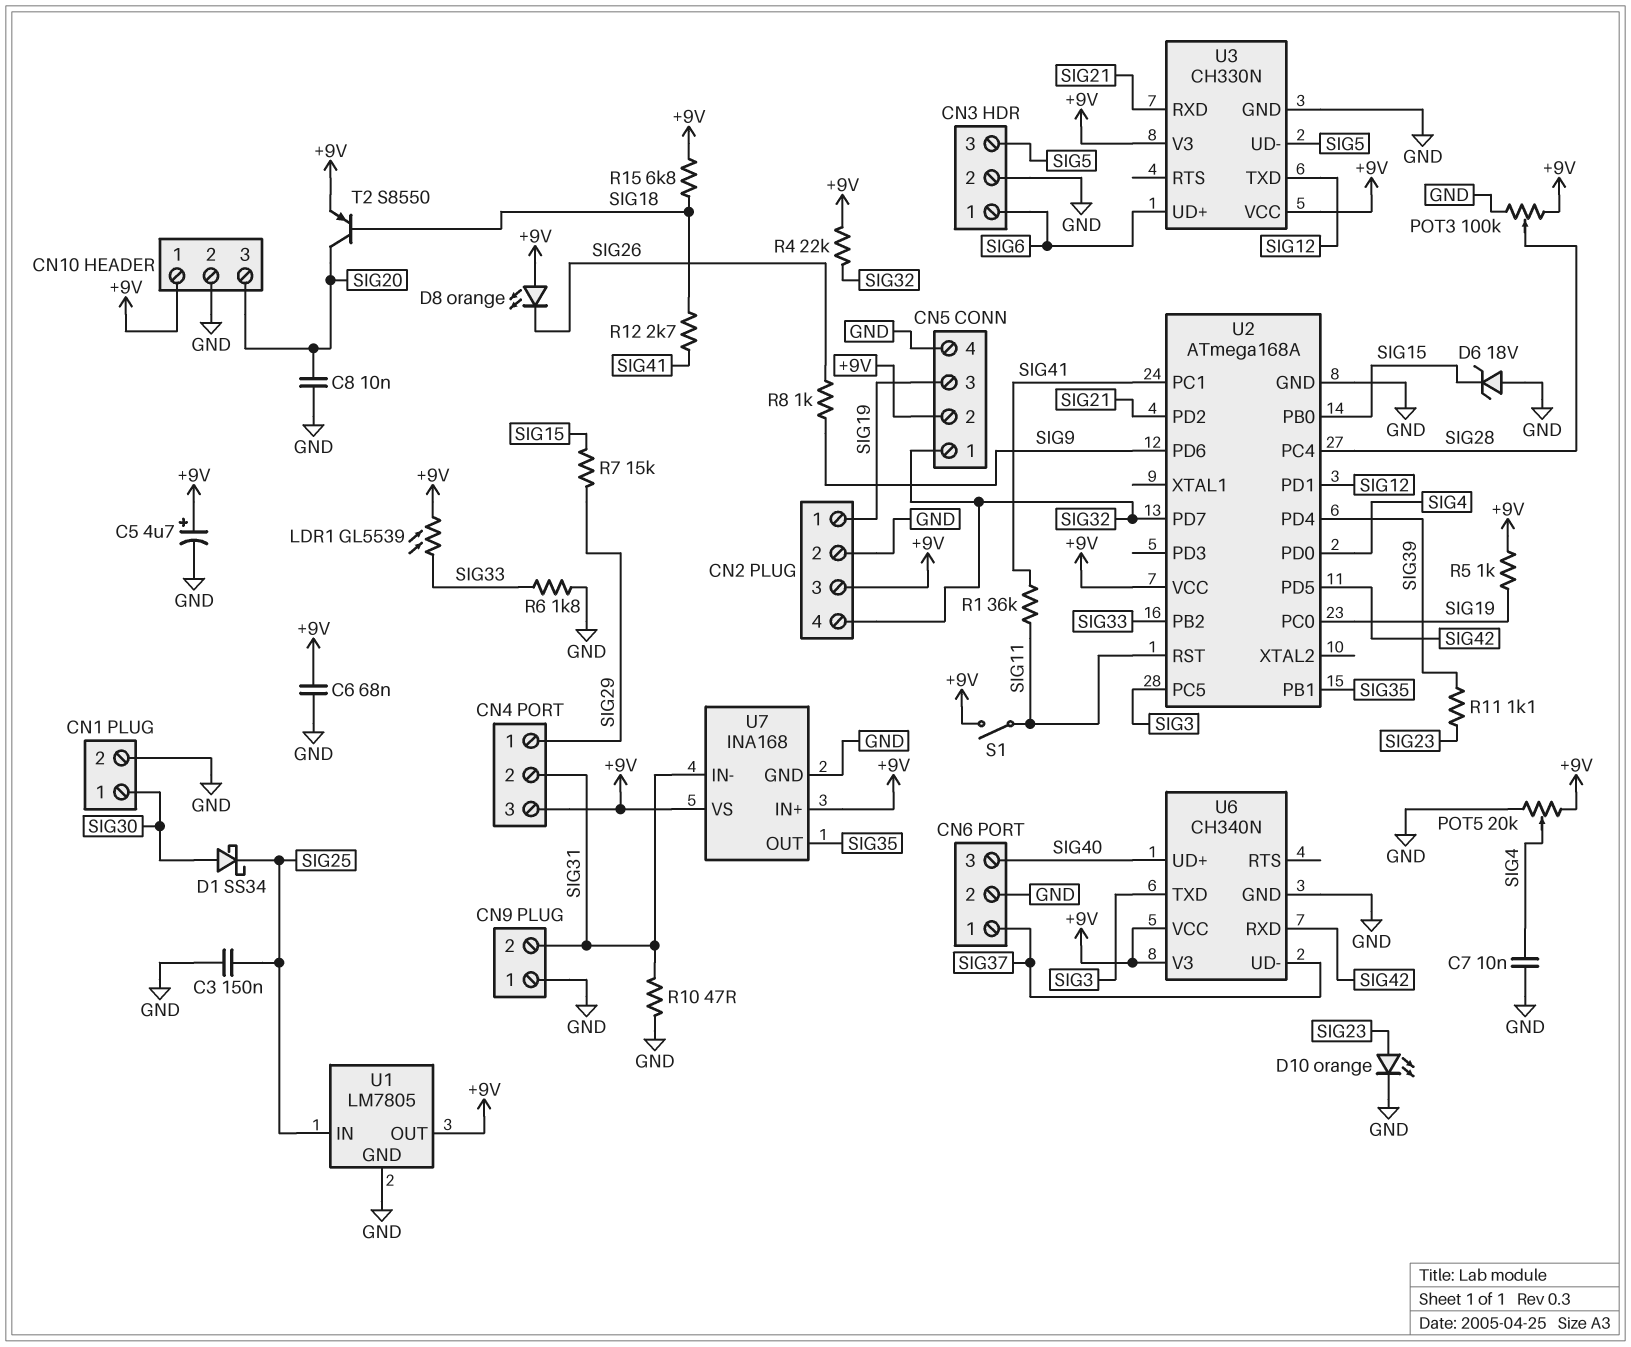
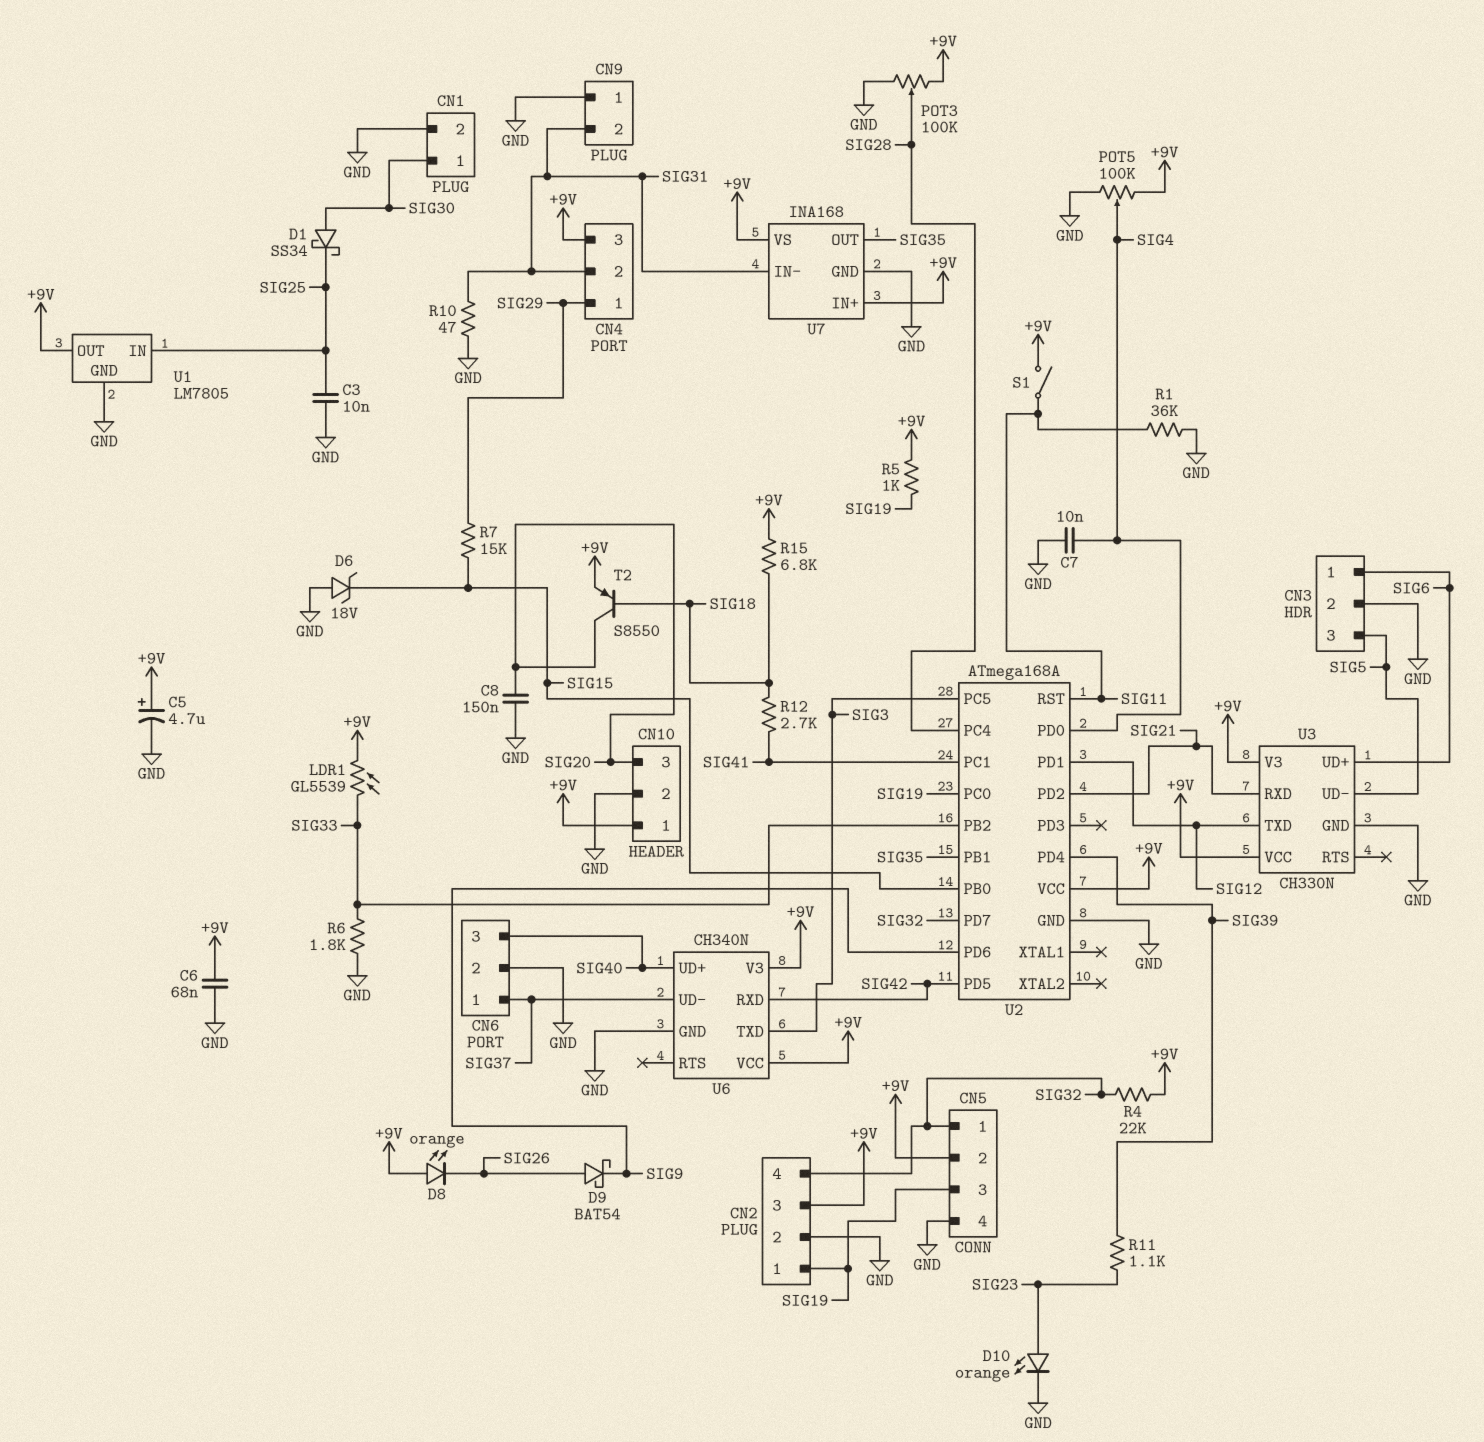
C3: 150nF (GND, SIG25) -> 10nF (GND, SIG25)
C8: 10nF (GND, SIG20) -> 150nF (GND, SIG20)
D9: none -> schottky BAT54 (A SIG26, K SIG9)
POT5: 20k (+9V, GND, wiper SIG4) -> 100k (+9V, GND, wiper SIG4)
R1: 36k (SIG11, SIG41) -> 36k (GND, SIG11)
R8: 1k (SIG9, SIG26) -> none

